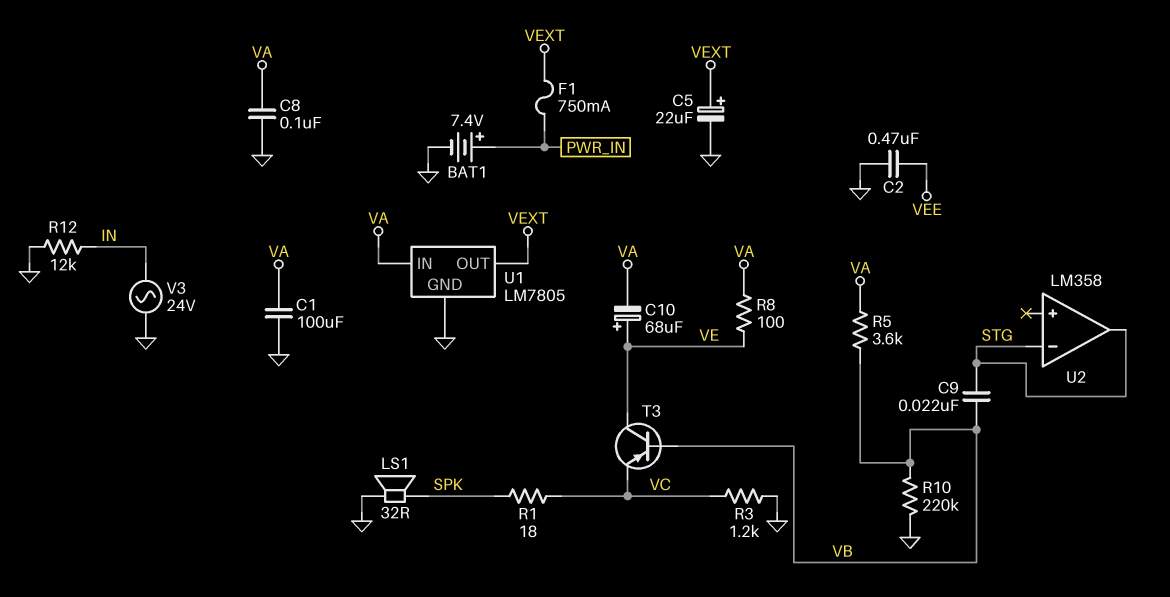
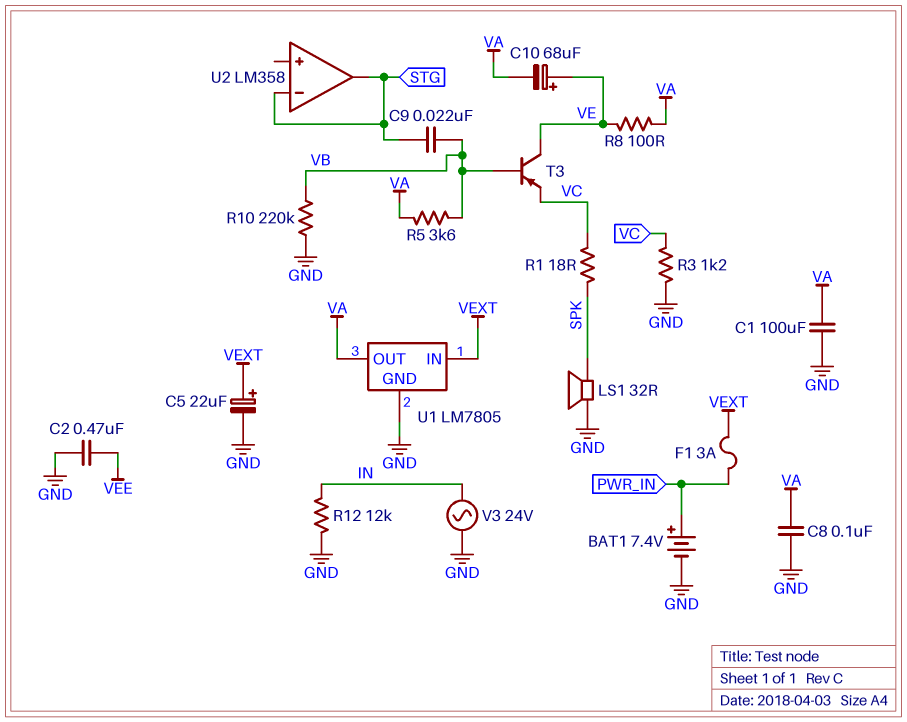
F1: 750mA (PWR_IN, VEXT) -> 3A (PWR_IN, VEXT)
U1 pin IN: VA -> VEXT
U1 pin OUT: VEXT -> VA

